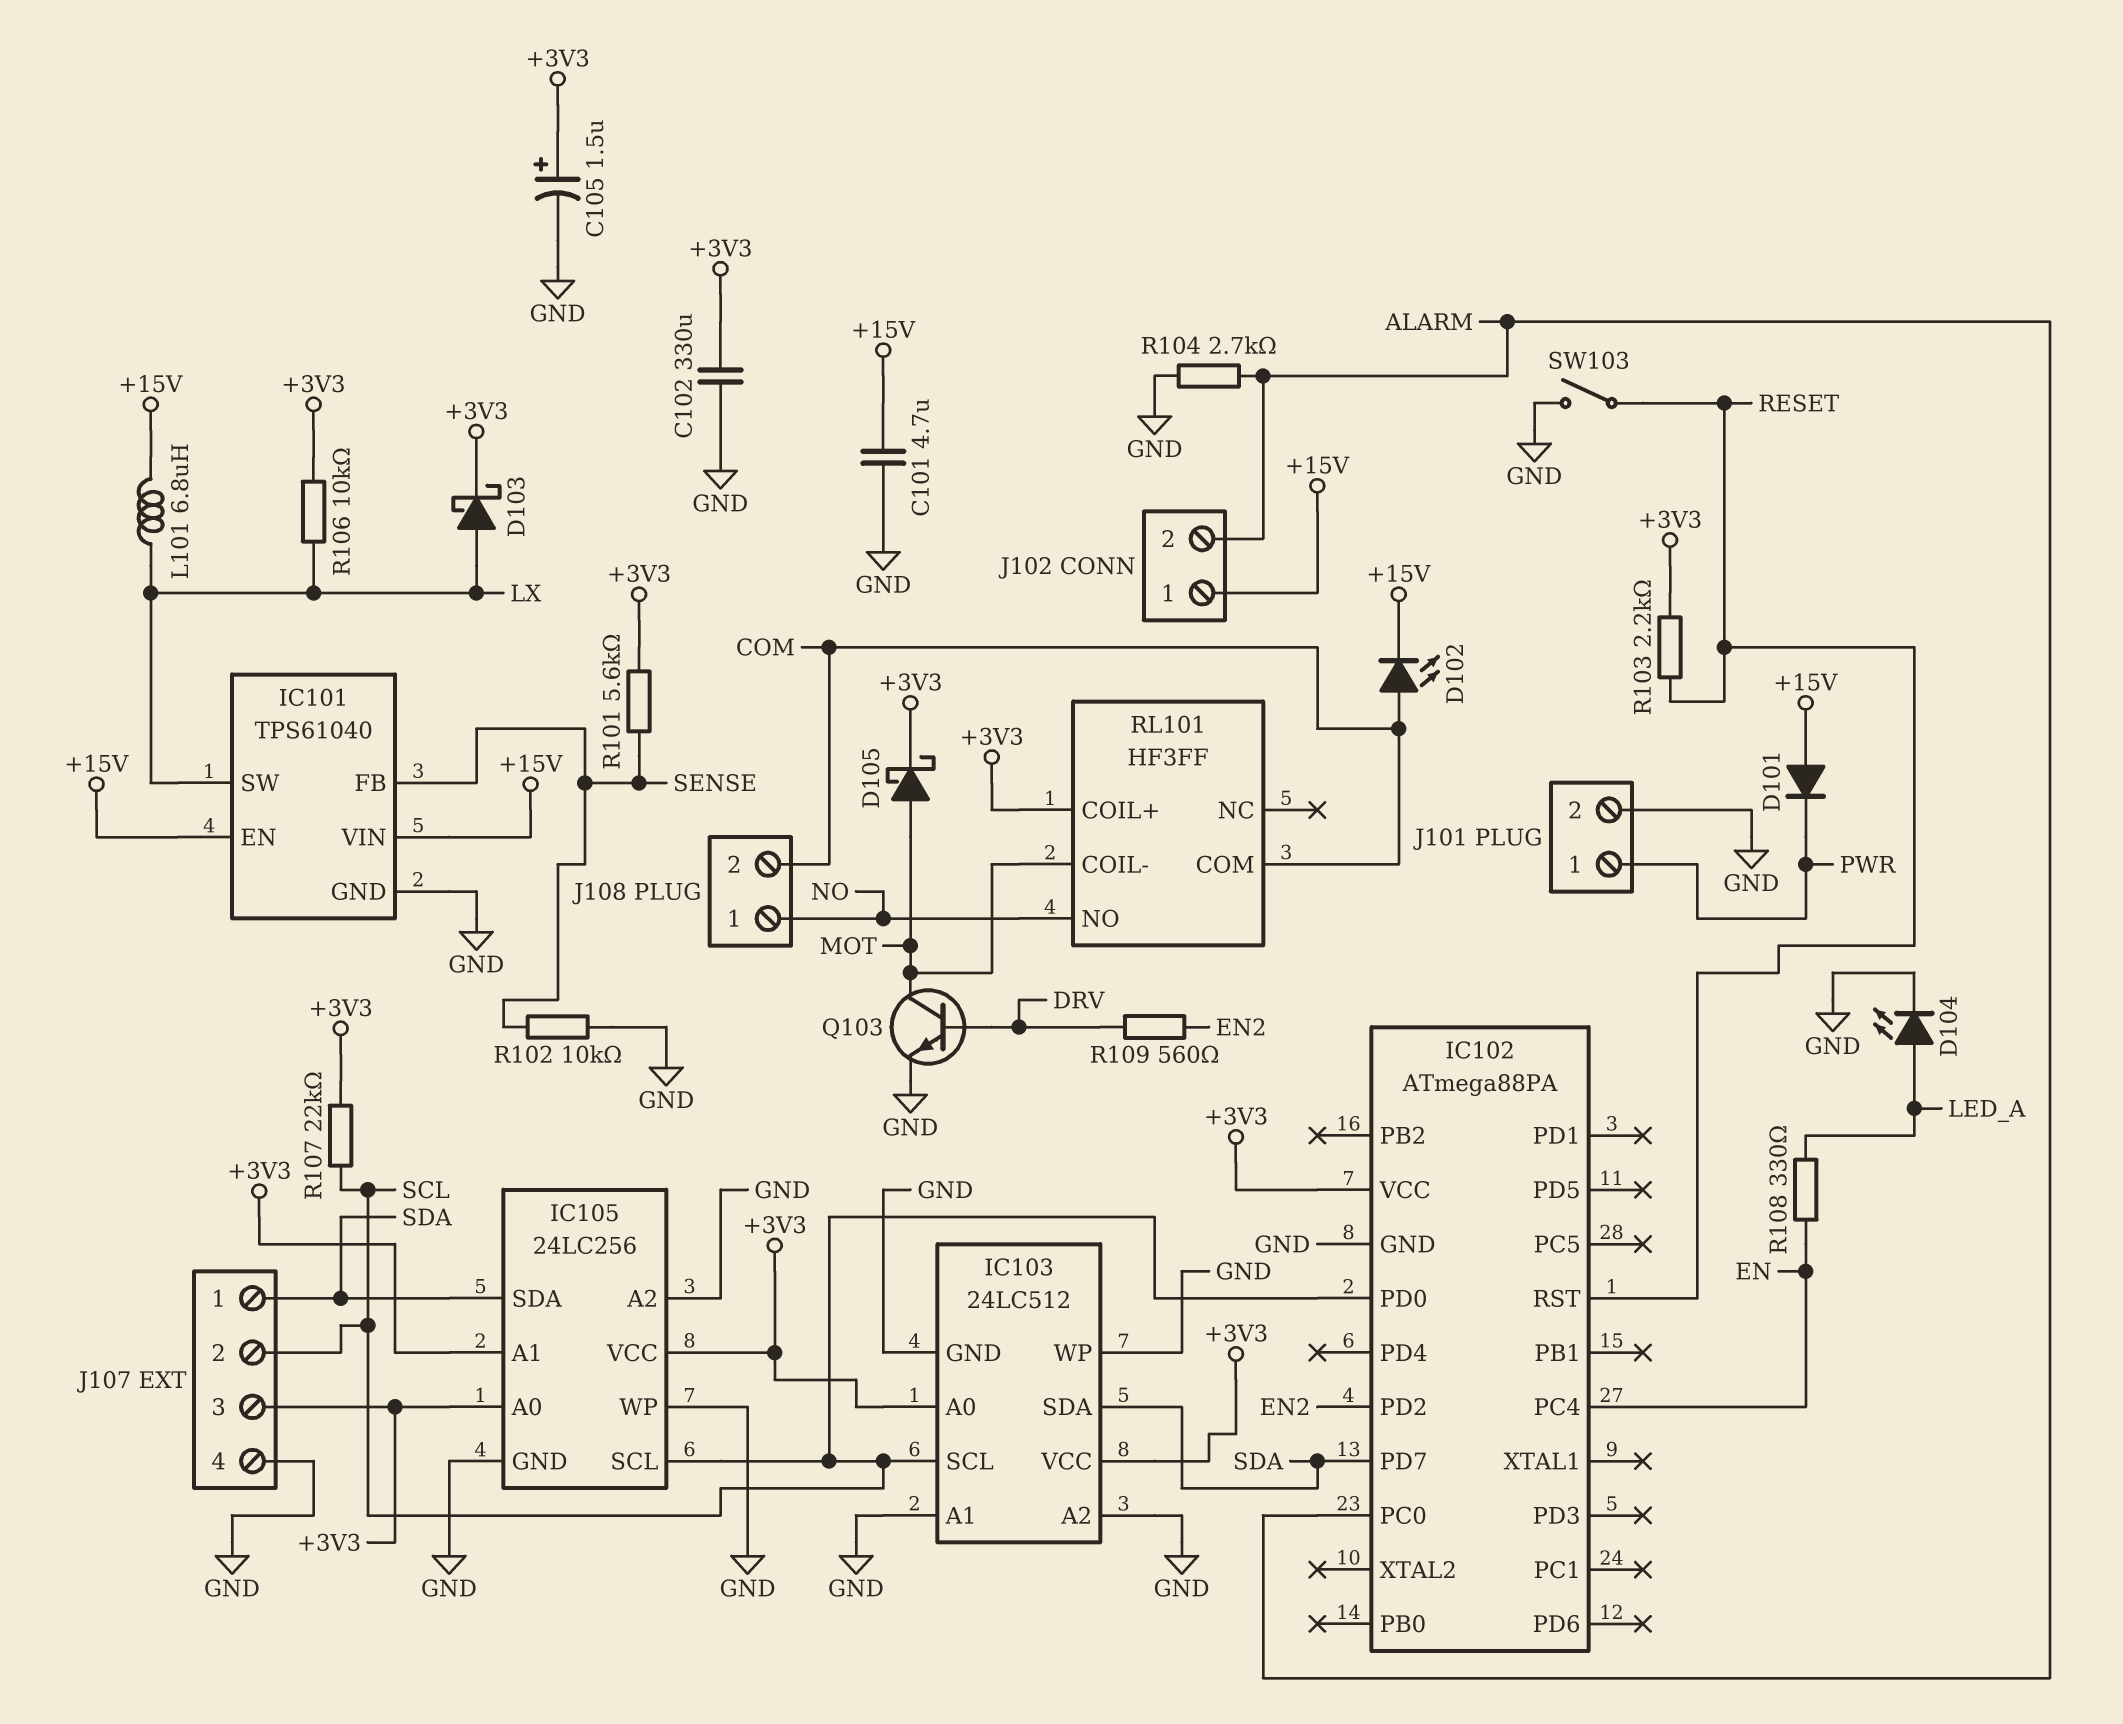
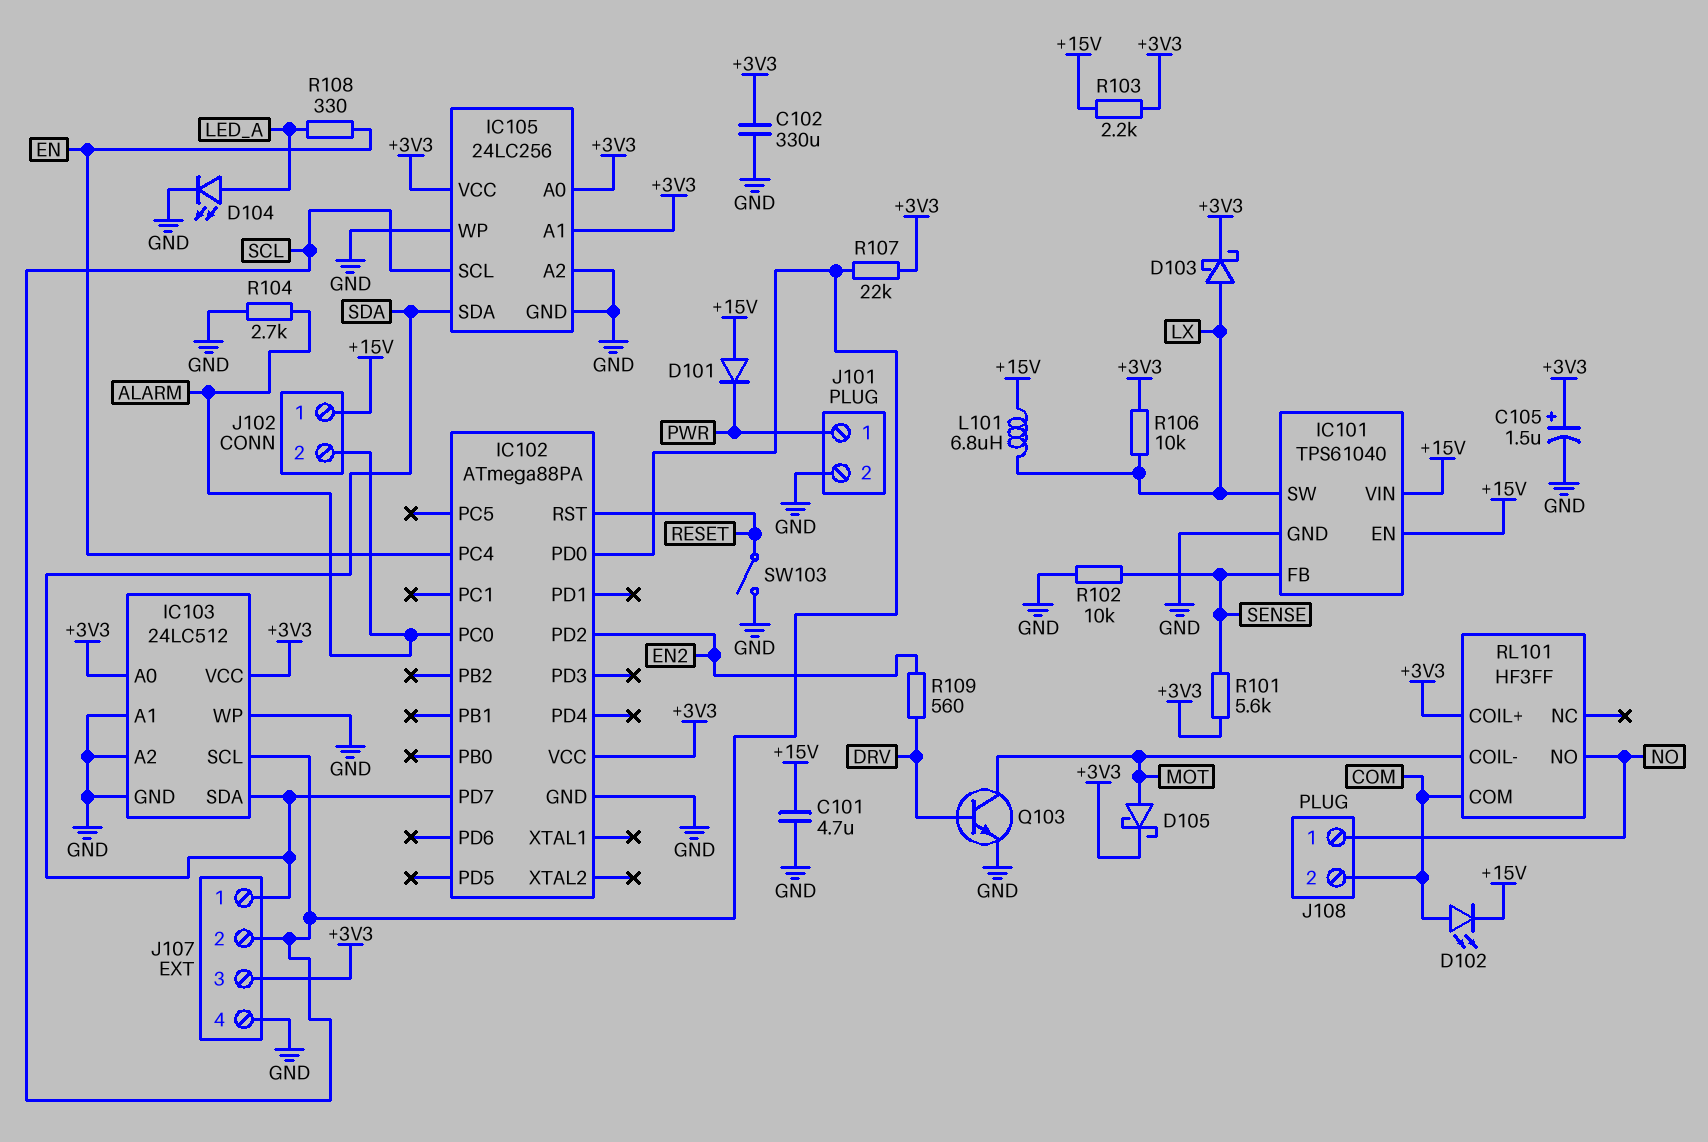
R103: 2.2k (+3V3, RESET) -> 2.2k (+3V3, +15V)

